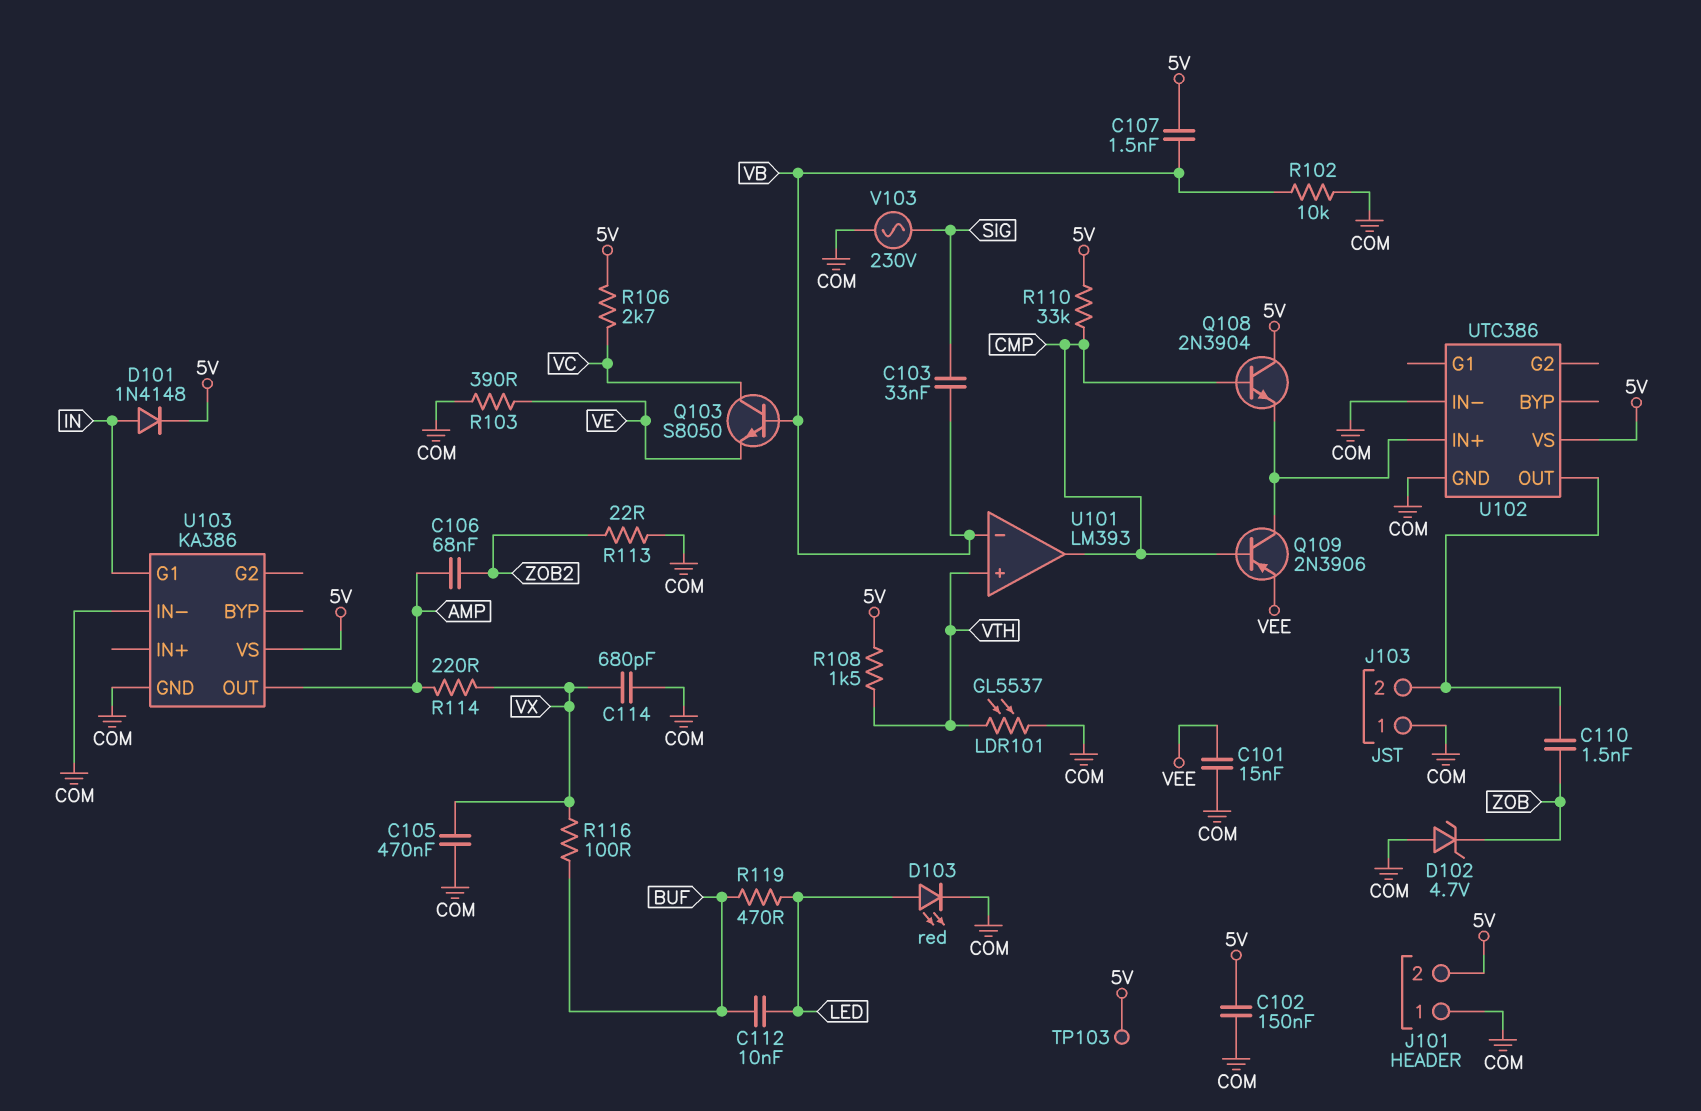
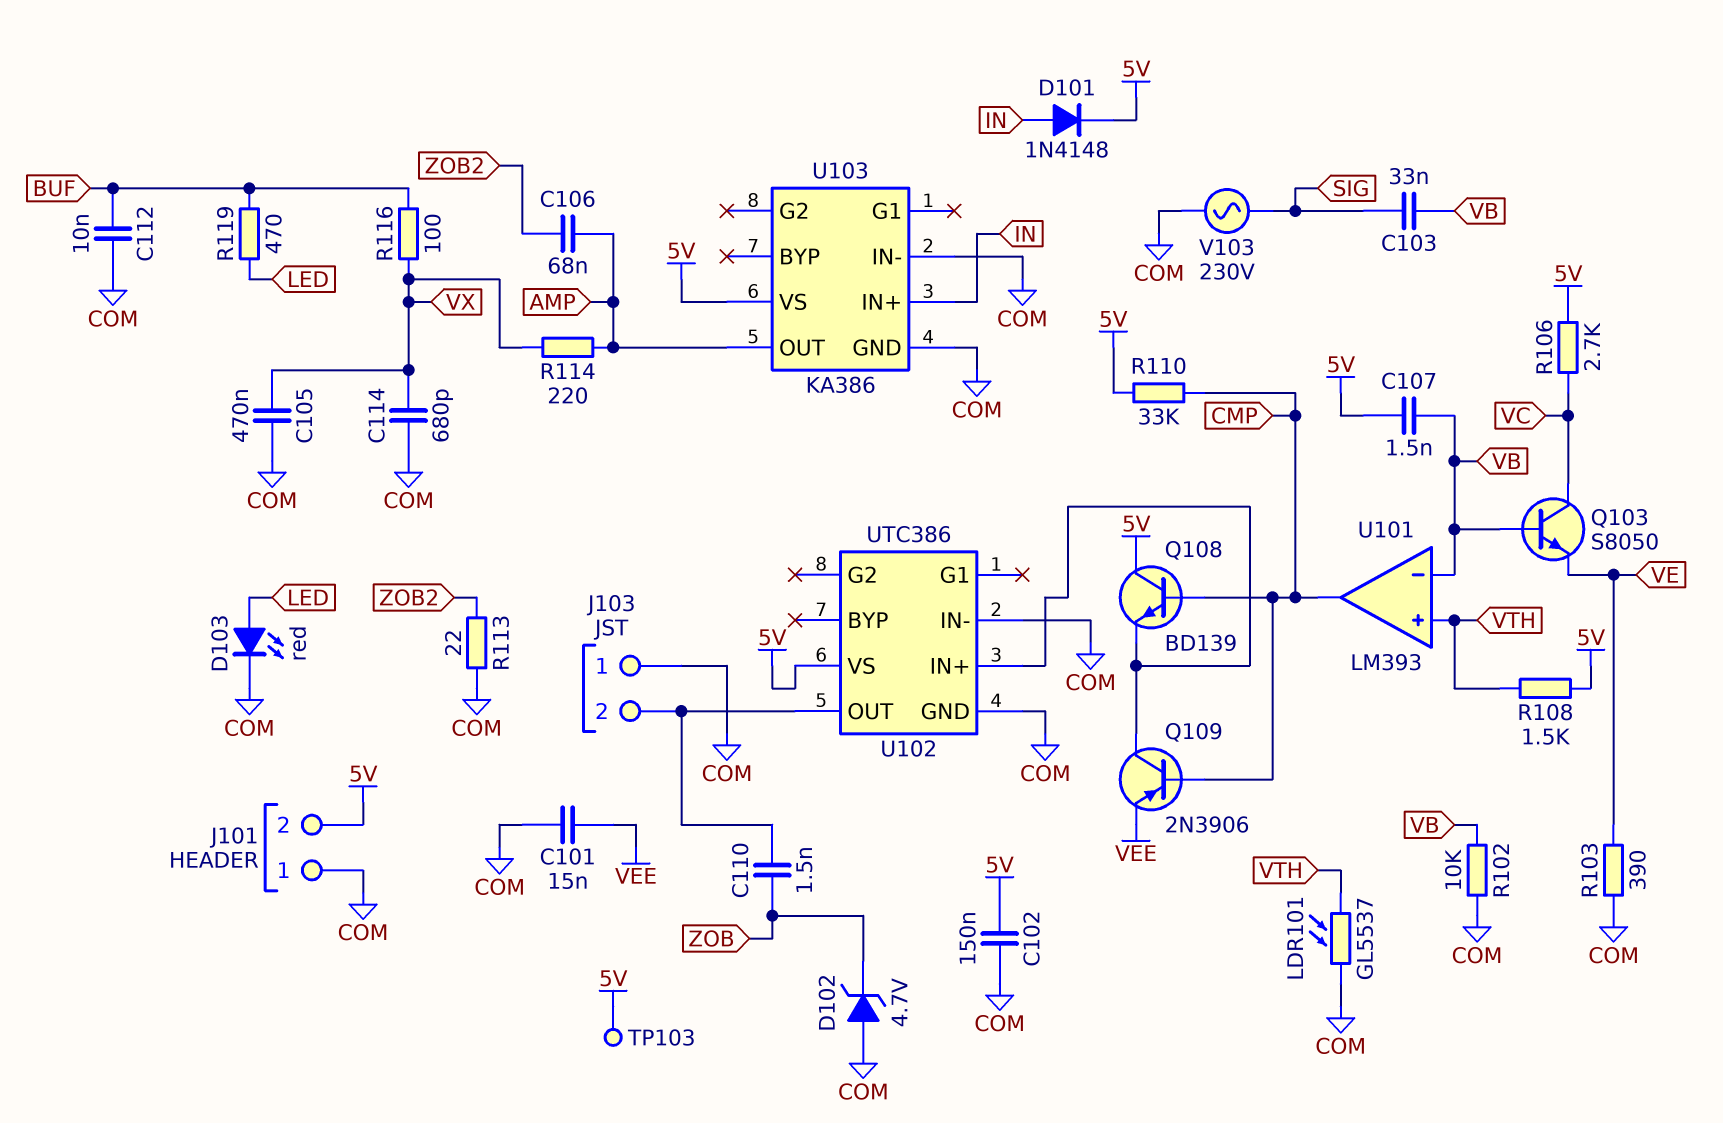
C112: 10nF (BUF, LED) -> 10nF (BUF, COM)
Q108: NPN 2N3904 (B CMP, C 5V, E U102/IN+) -> NPN BD139 (B CMP, C 5V, E U102/IN+)
U103 pin G1: IN -> none
U103 pin IN+: none -> IN

